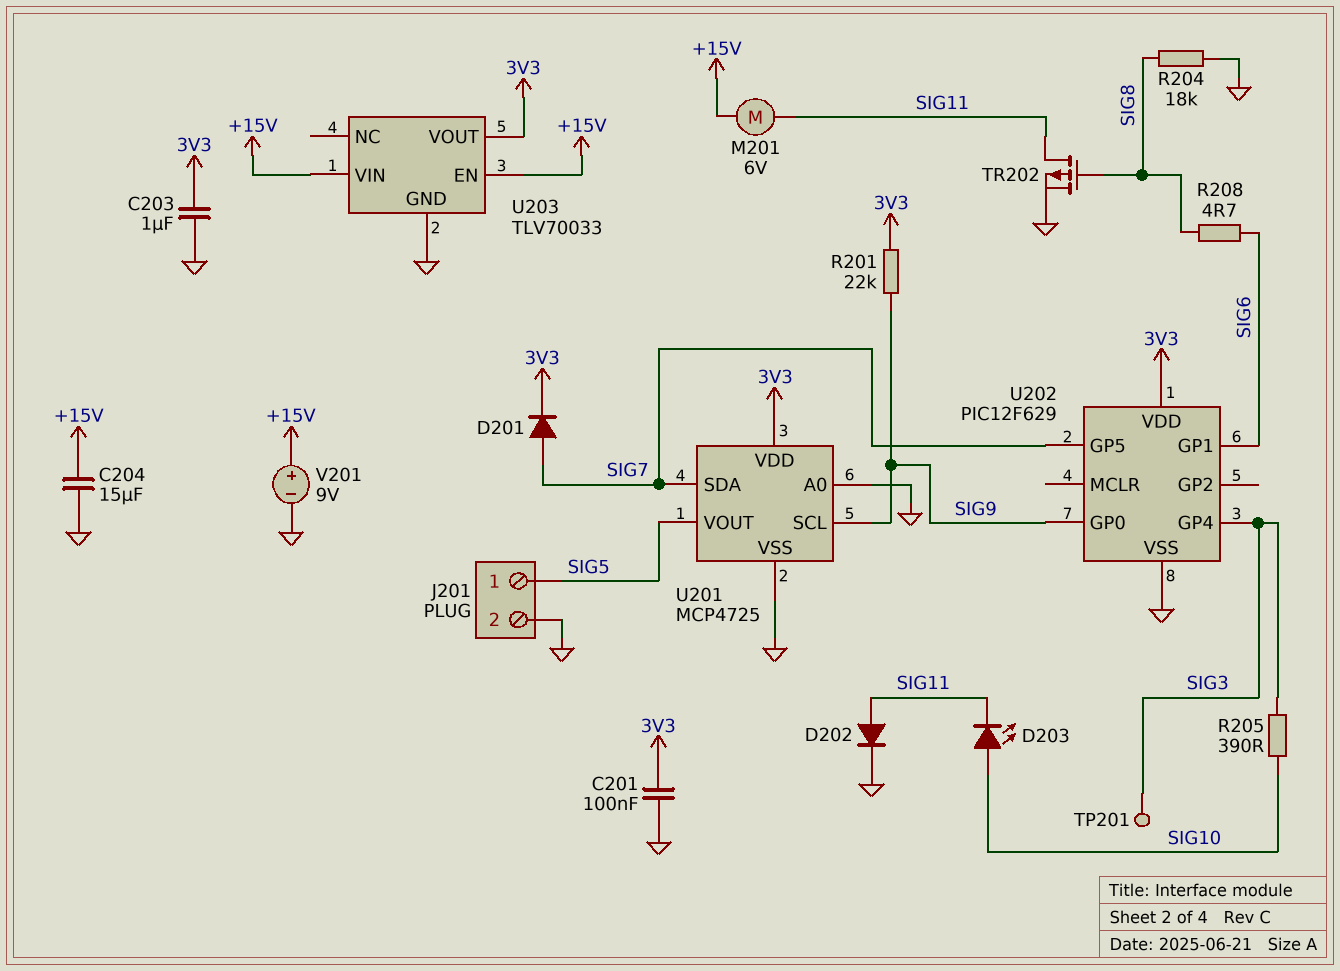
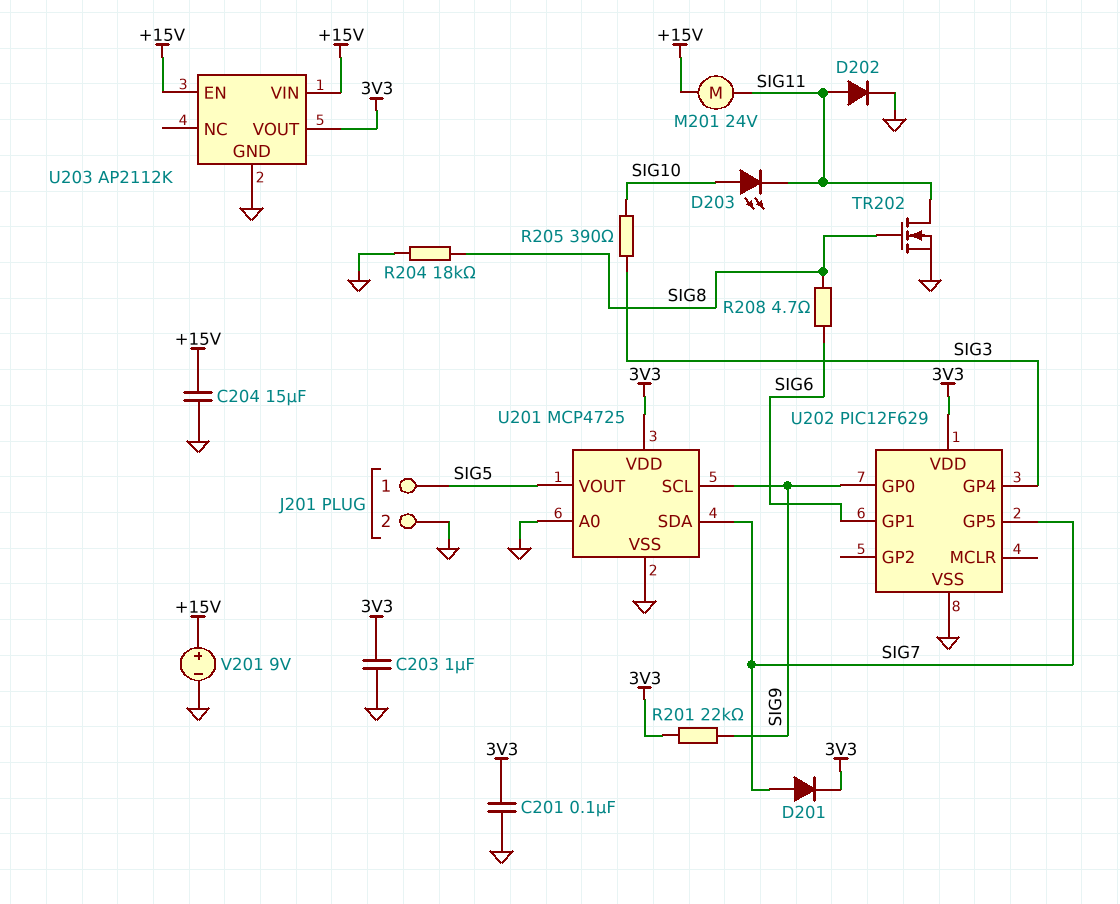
M201: motor 6V (+15V, SIG11) -> motor 24V (+15V, SIG11)
TP201: test point (SIG3) -> none
TR202: PMOS (G SIG8, D SIG11, S GND) -> NMOS (G SIG8, D SIG11, S GND)
U203: TLV70033 -> AP2112K

